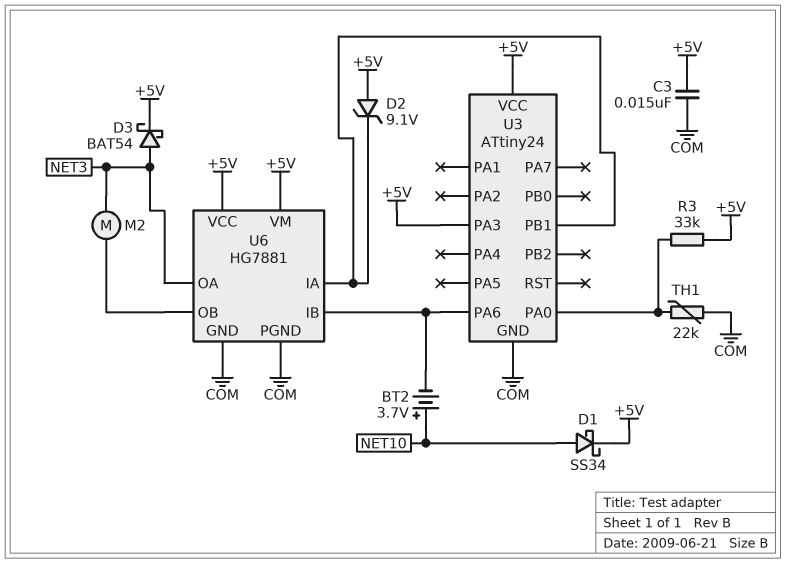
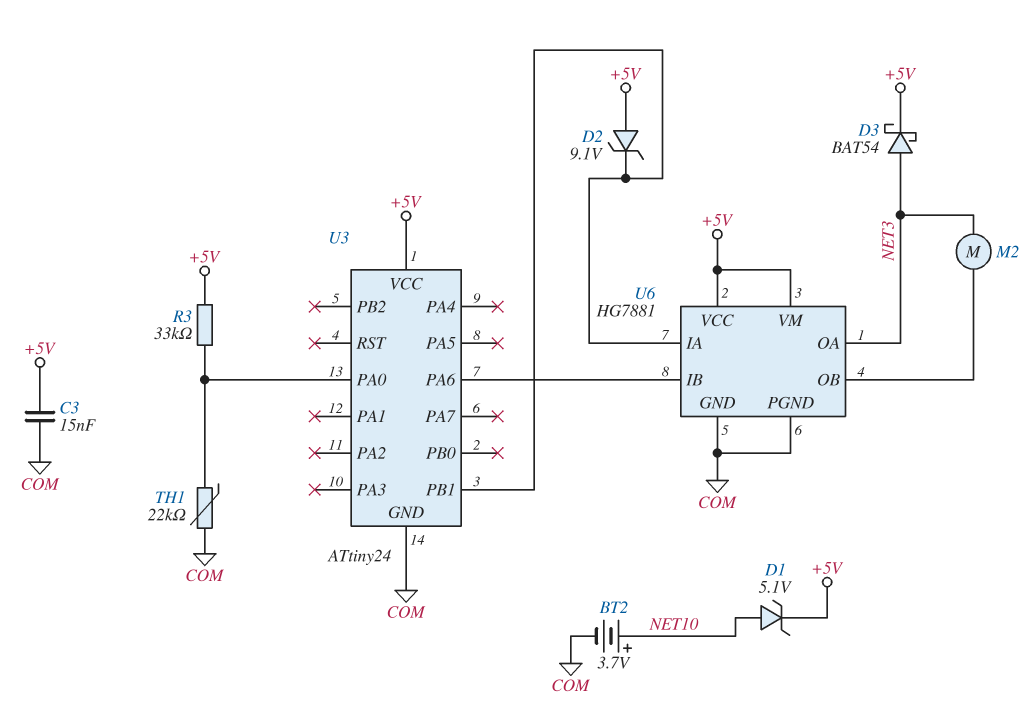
BT2: 3.7V (plus NET10, minus U3/PA6) -> 3.7V (plus NET10, minus COM)
D1: schottky SS34 (A NET10, K +5V) -> zener 5.1V (A NET10, K +5V)
U3 pin PA3: +5V -> none

